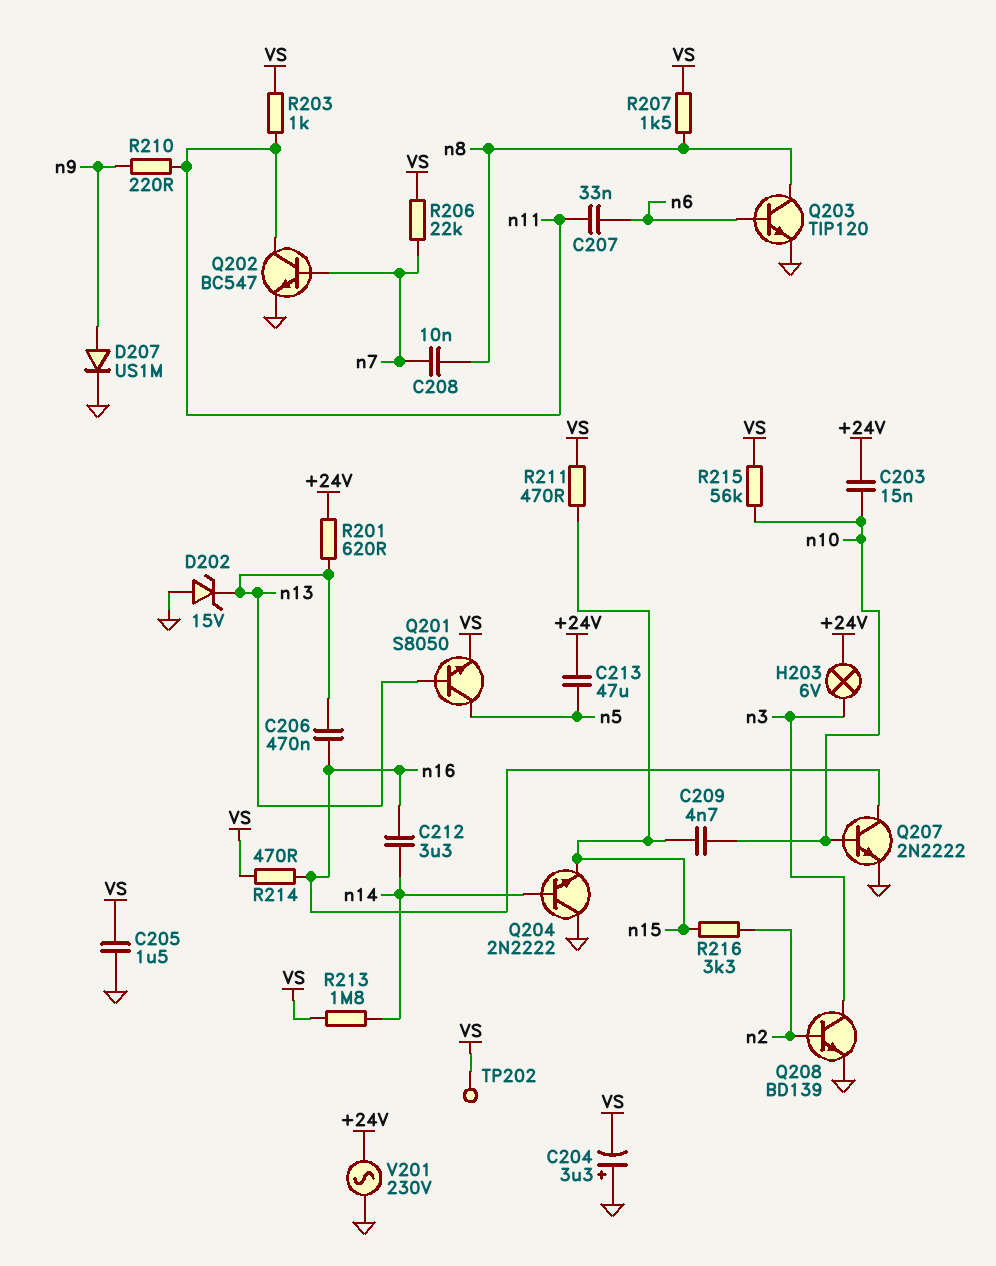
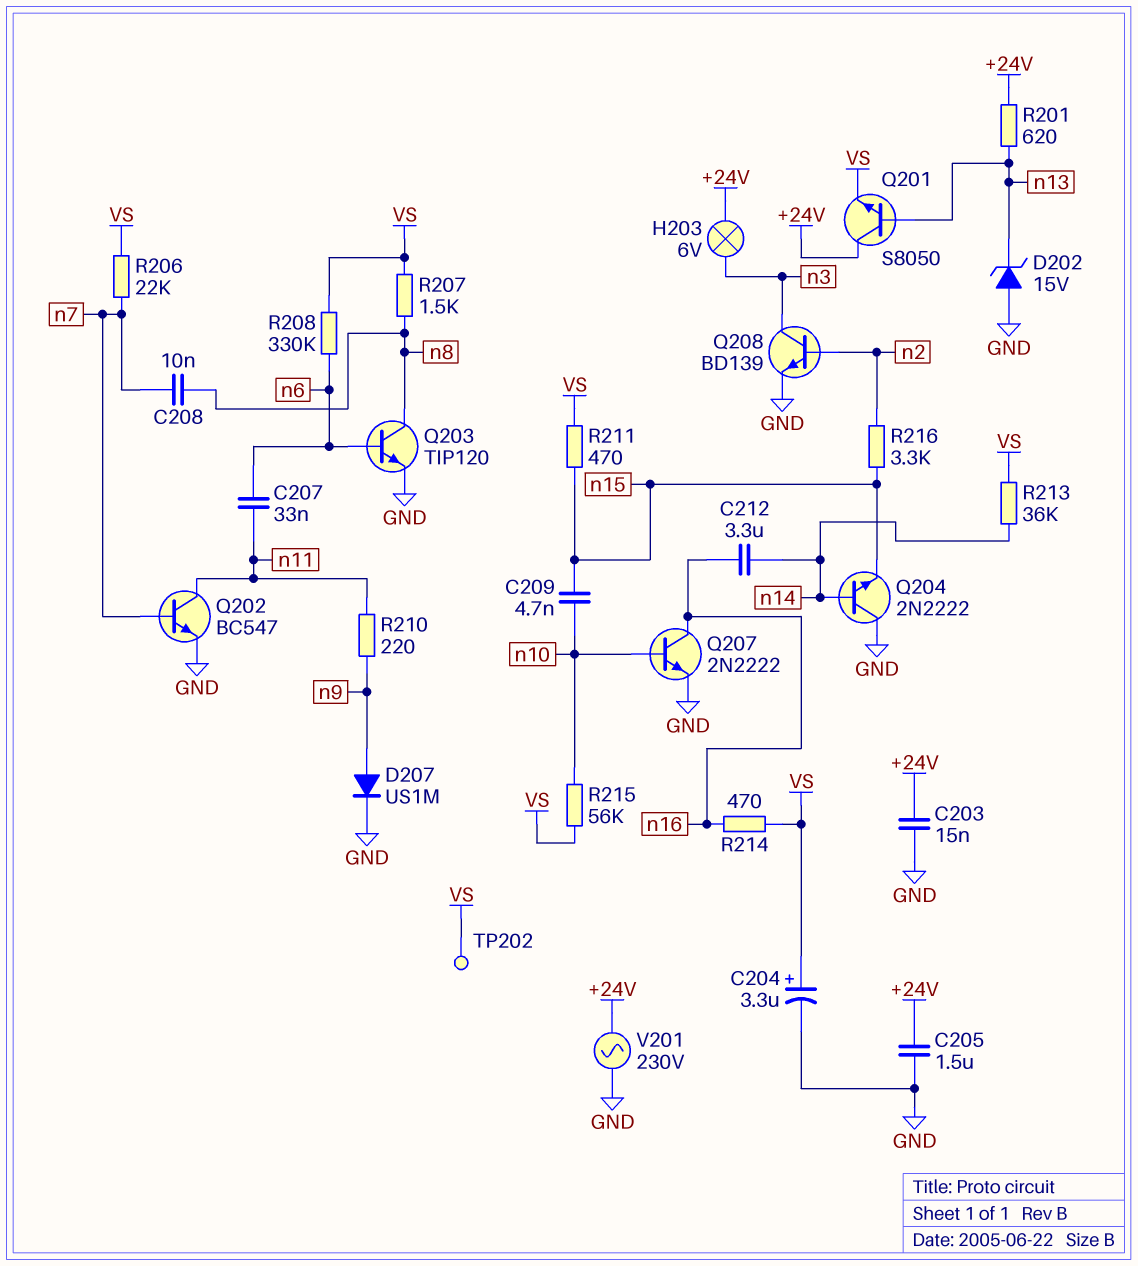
C203: 15nF (+24V, n10) -> 15nF (+24V, GND)
C204: 3.3uF (plus GND, minus VS) -> 3.3uF (plus VS, minus GND)
C205: 1.5uF (GND, VS) -> 1.5uF (+24V, GND)
C206: 470nF (n13, n16) -> none
C213: 47uF (+24V, n5) -> none
Q201: NPN S8050 (B n13, C n5, E VS) -> NPN S8050 (B n13, C +24V, E VS)
R203: 1k (VS, n11) -> none
R208: none -> 330k (VS, n6)
R213: 1.8M (VS, n14) -> 36k (VS, n14)

